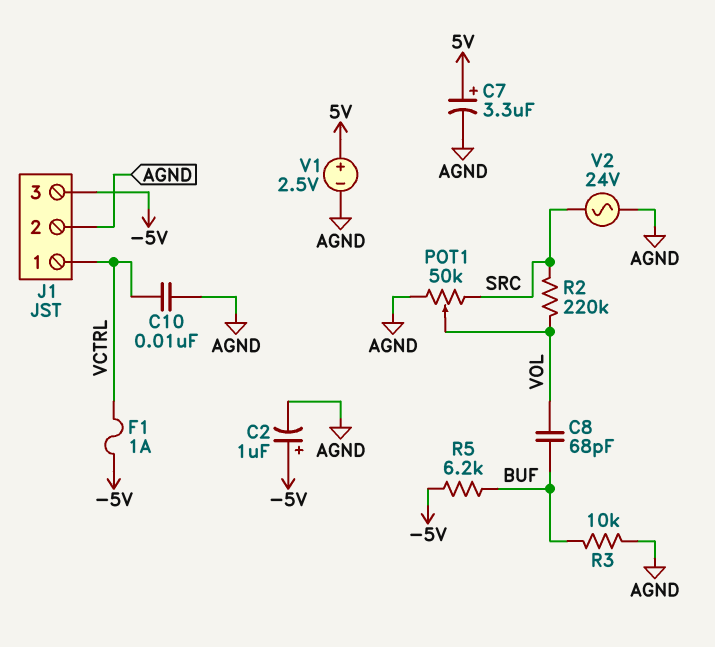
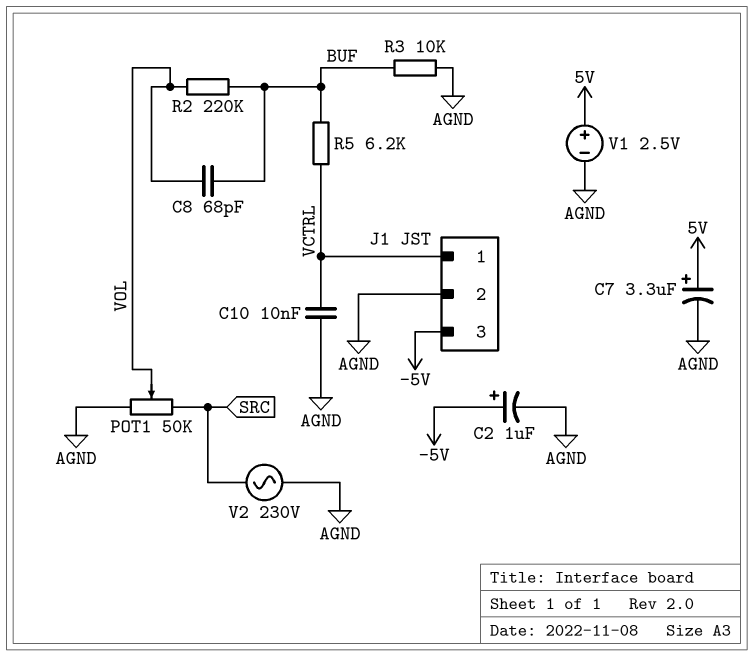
F1: 1A (-5V, VCTRL) -> none
R2: 220k (SRC, VOL) -> 220k (BUF, VOL)
R5: 6.2k (-5V, BUF) -> 6.2k (BUF, VCTRL)
V2: AC 24V (AGND, SRC) -> AC 230V (AGND, SRC)

